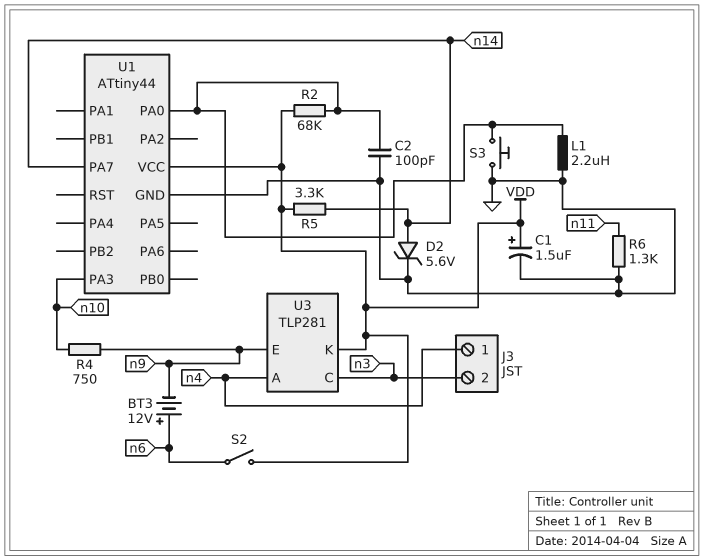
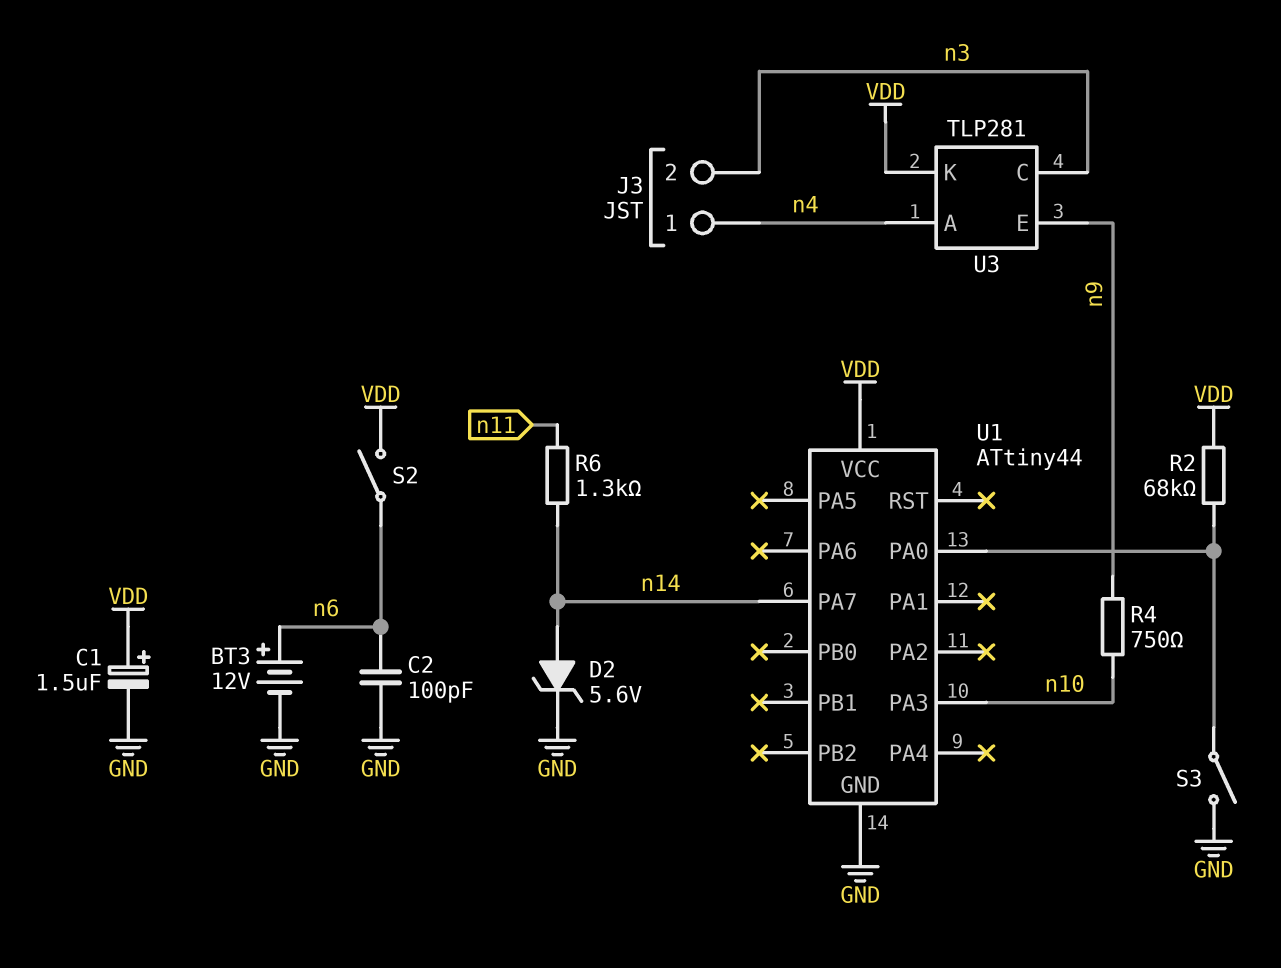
BT3: 12V (plus n6, minus n9) -> 12V (plus n6, minus GND)
C2: 100pF (GND, U1/PA0) -> 100pF (GND, n6)
L1: 2.2uH (GND, U1/PA0) -> none
R5: 3.3k (VDD, n14) -> none
R6: 1.3k (GND, n11) -> 1.3k (n11, n14)
S3: button (GND, U1/PA0) -> switch (GND, U1/PA0)

